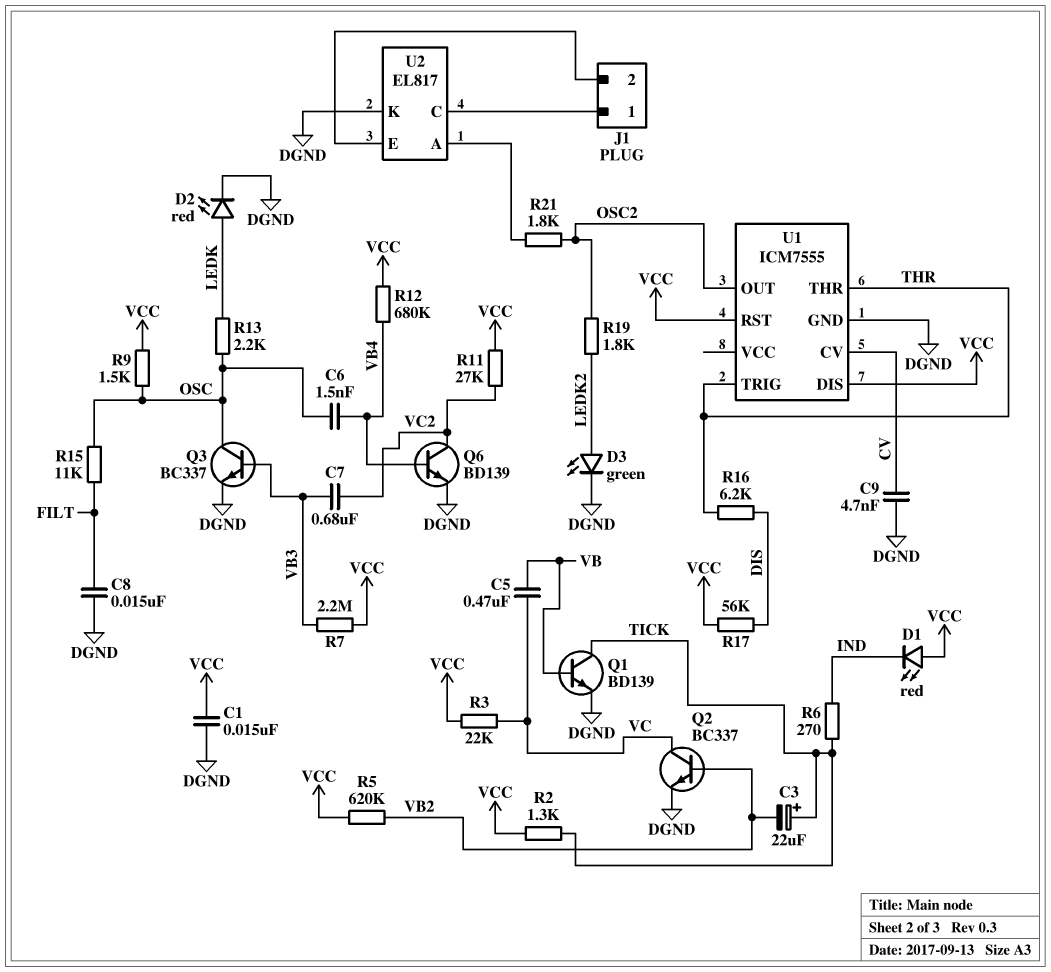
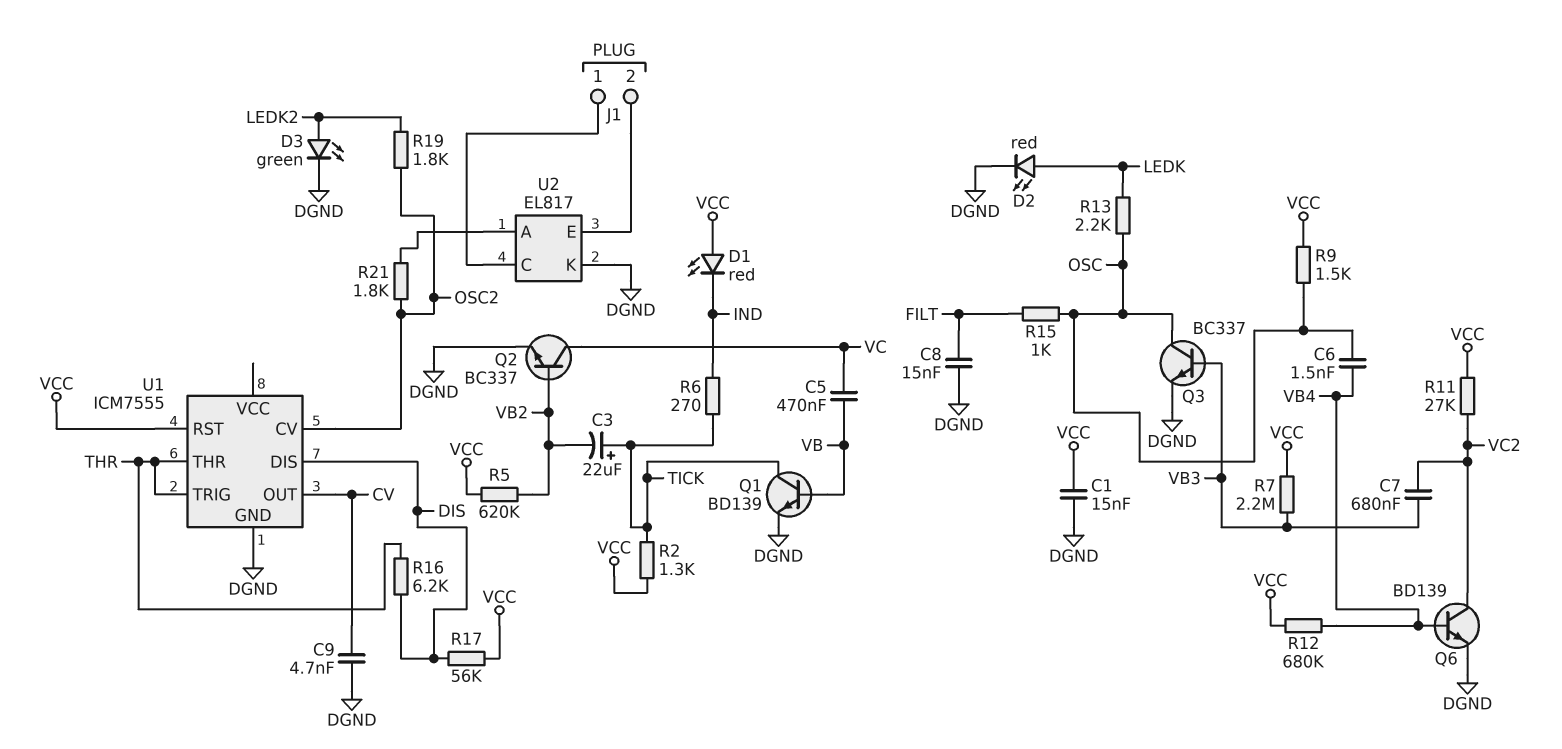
R3: 22k (VC, VCC) -> none
R15: 11k (FILT, OSC) -> 1k (FILT, OSC)
U1 pin CV: CV -> OSC2
U1 pin DIS: VCC -> DIS
U1 pin OUT: OSC2 -> CV

